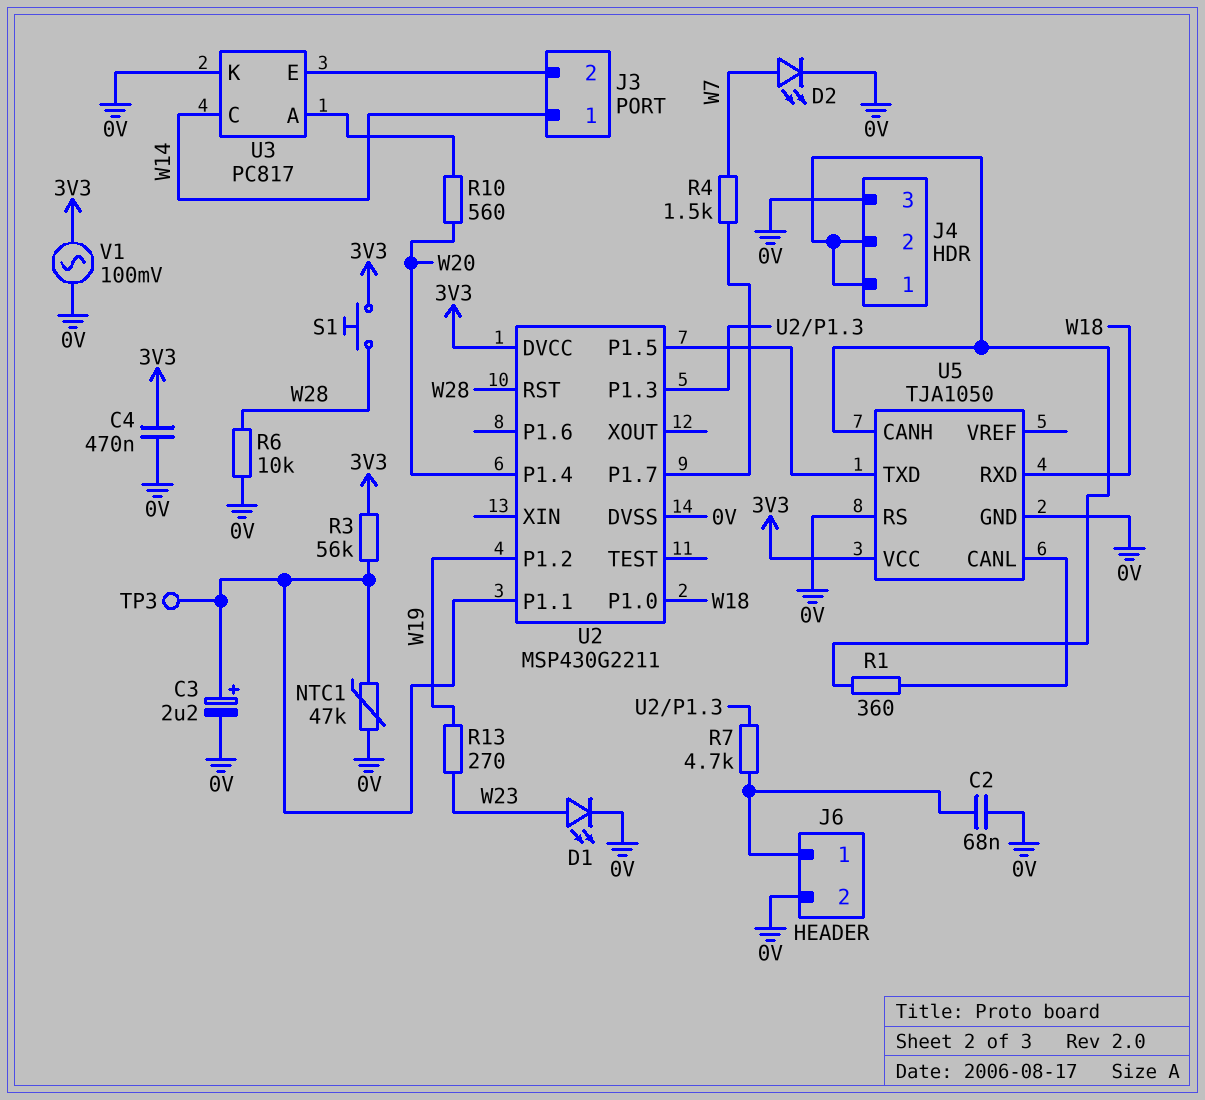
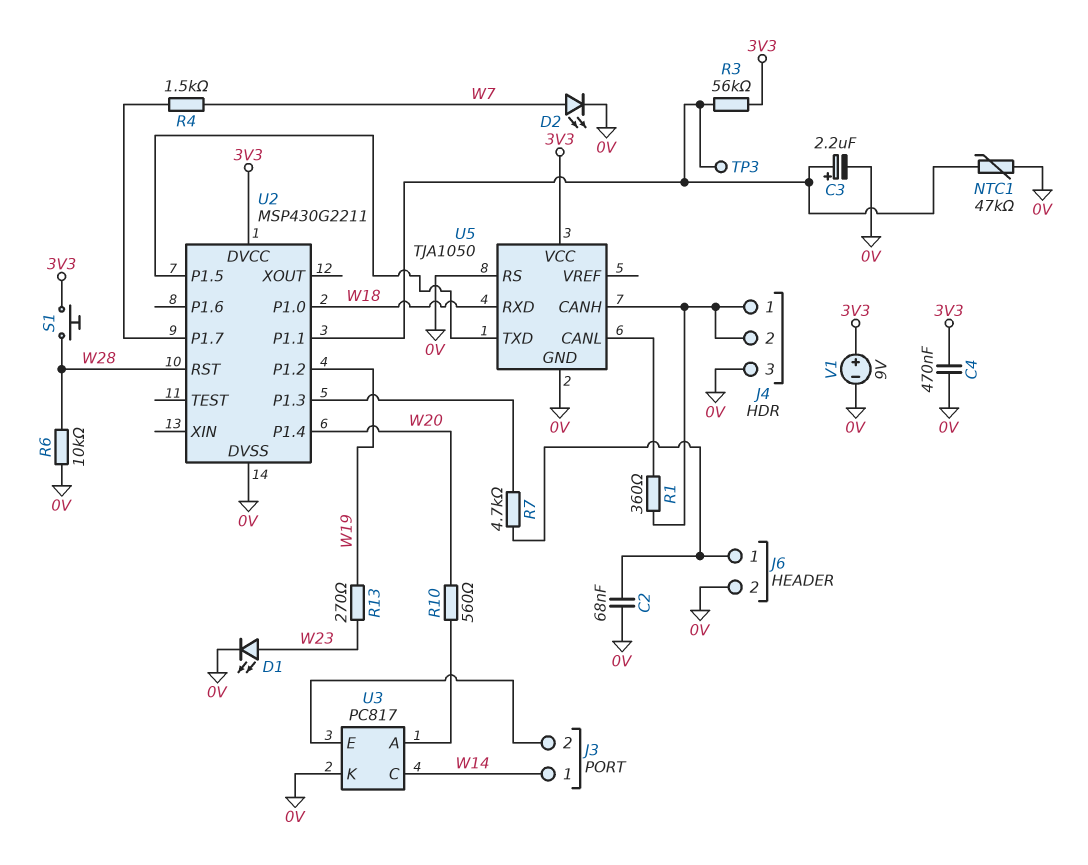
V1: AC 100mV (0V, 3V3) -> 9V (plus 3V3, minus 0V)

